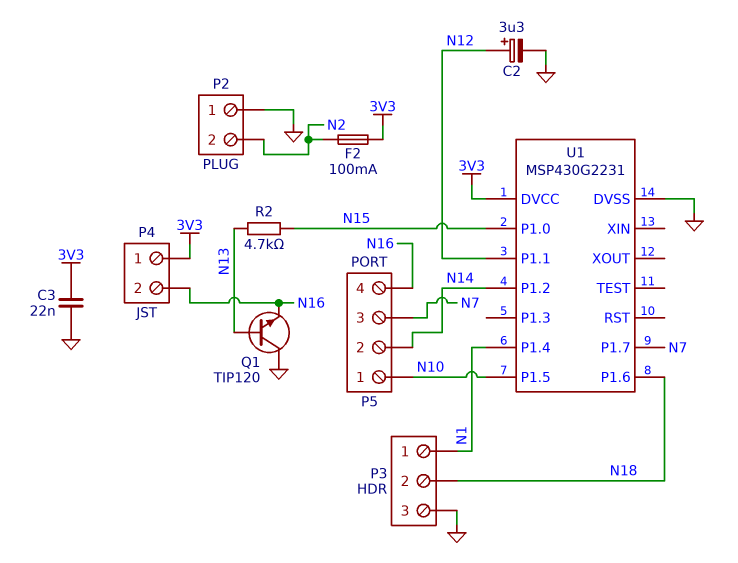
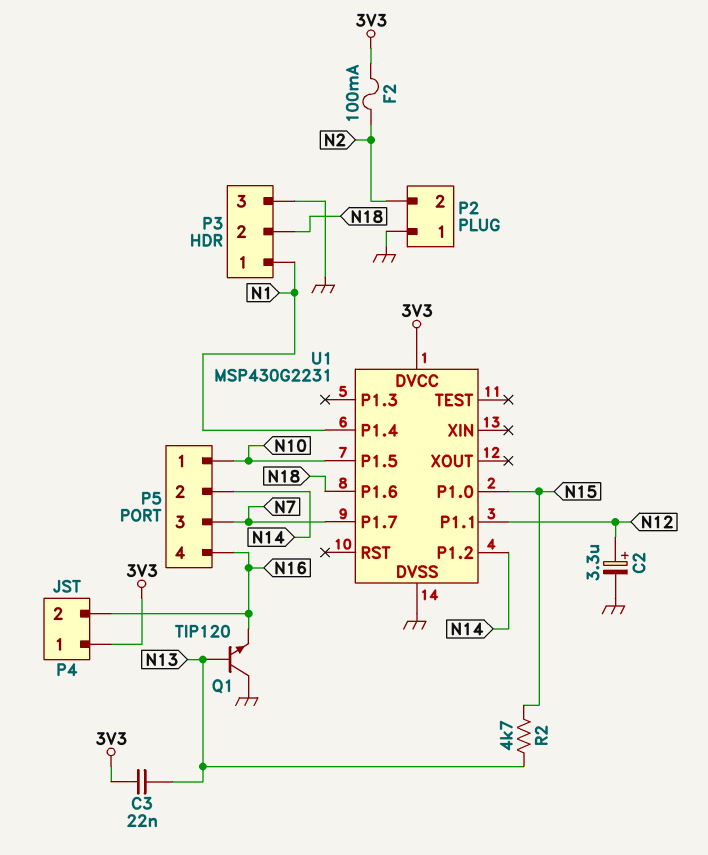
C3: 22nF (3V3, GND) -> 22nF (3V3, N13)

